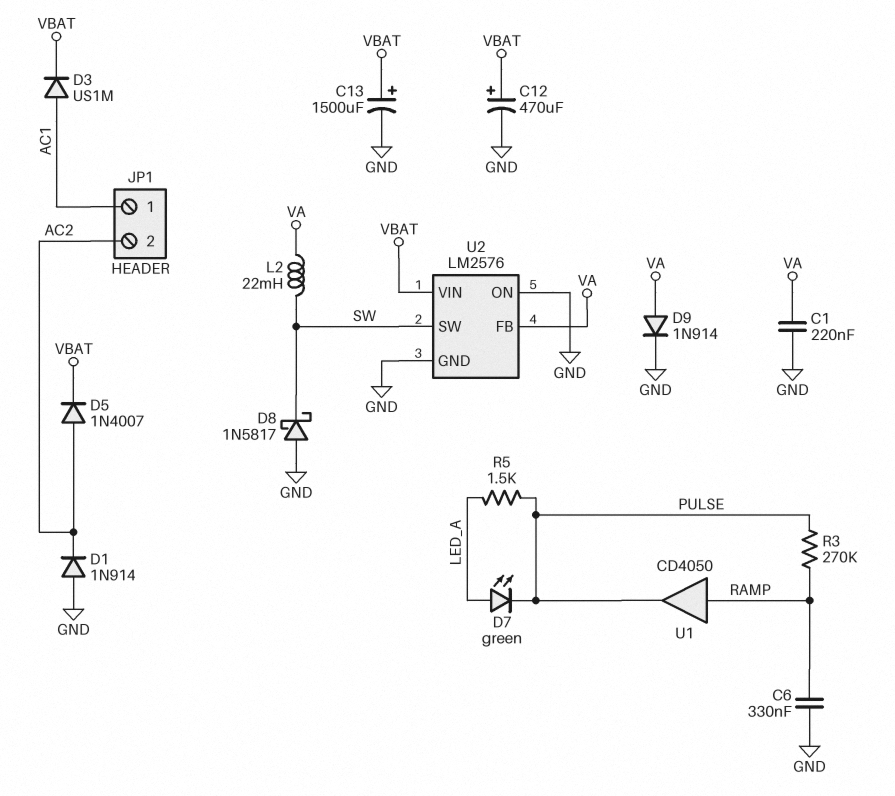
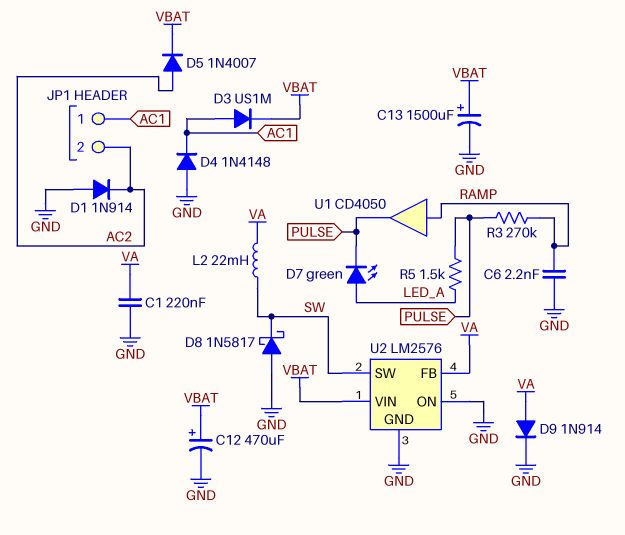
C6: 330nF (GND, RAMP) -> 2.2nF (GND, RAMP)
D4: none -> diode 1N4148 (A GND, K AC1)

